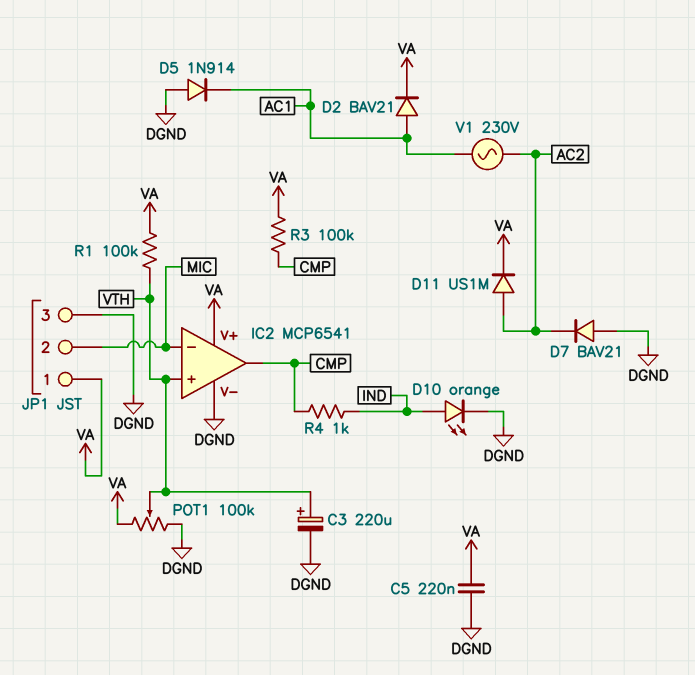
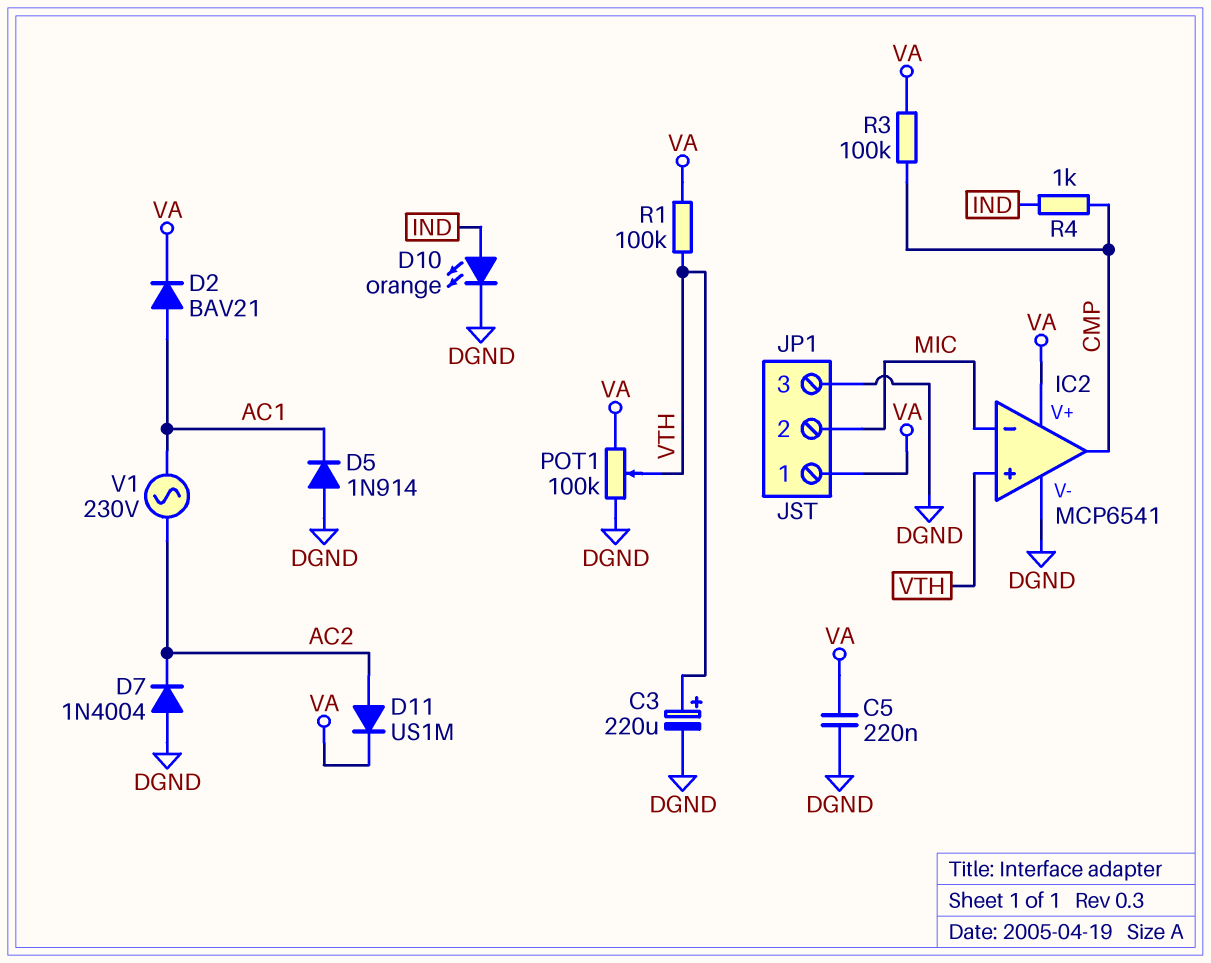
D7: diode BAV21 (A DGND, K AC2) -> diode 1N4004 (A DGND, K AC2)

